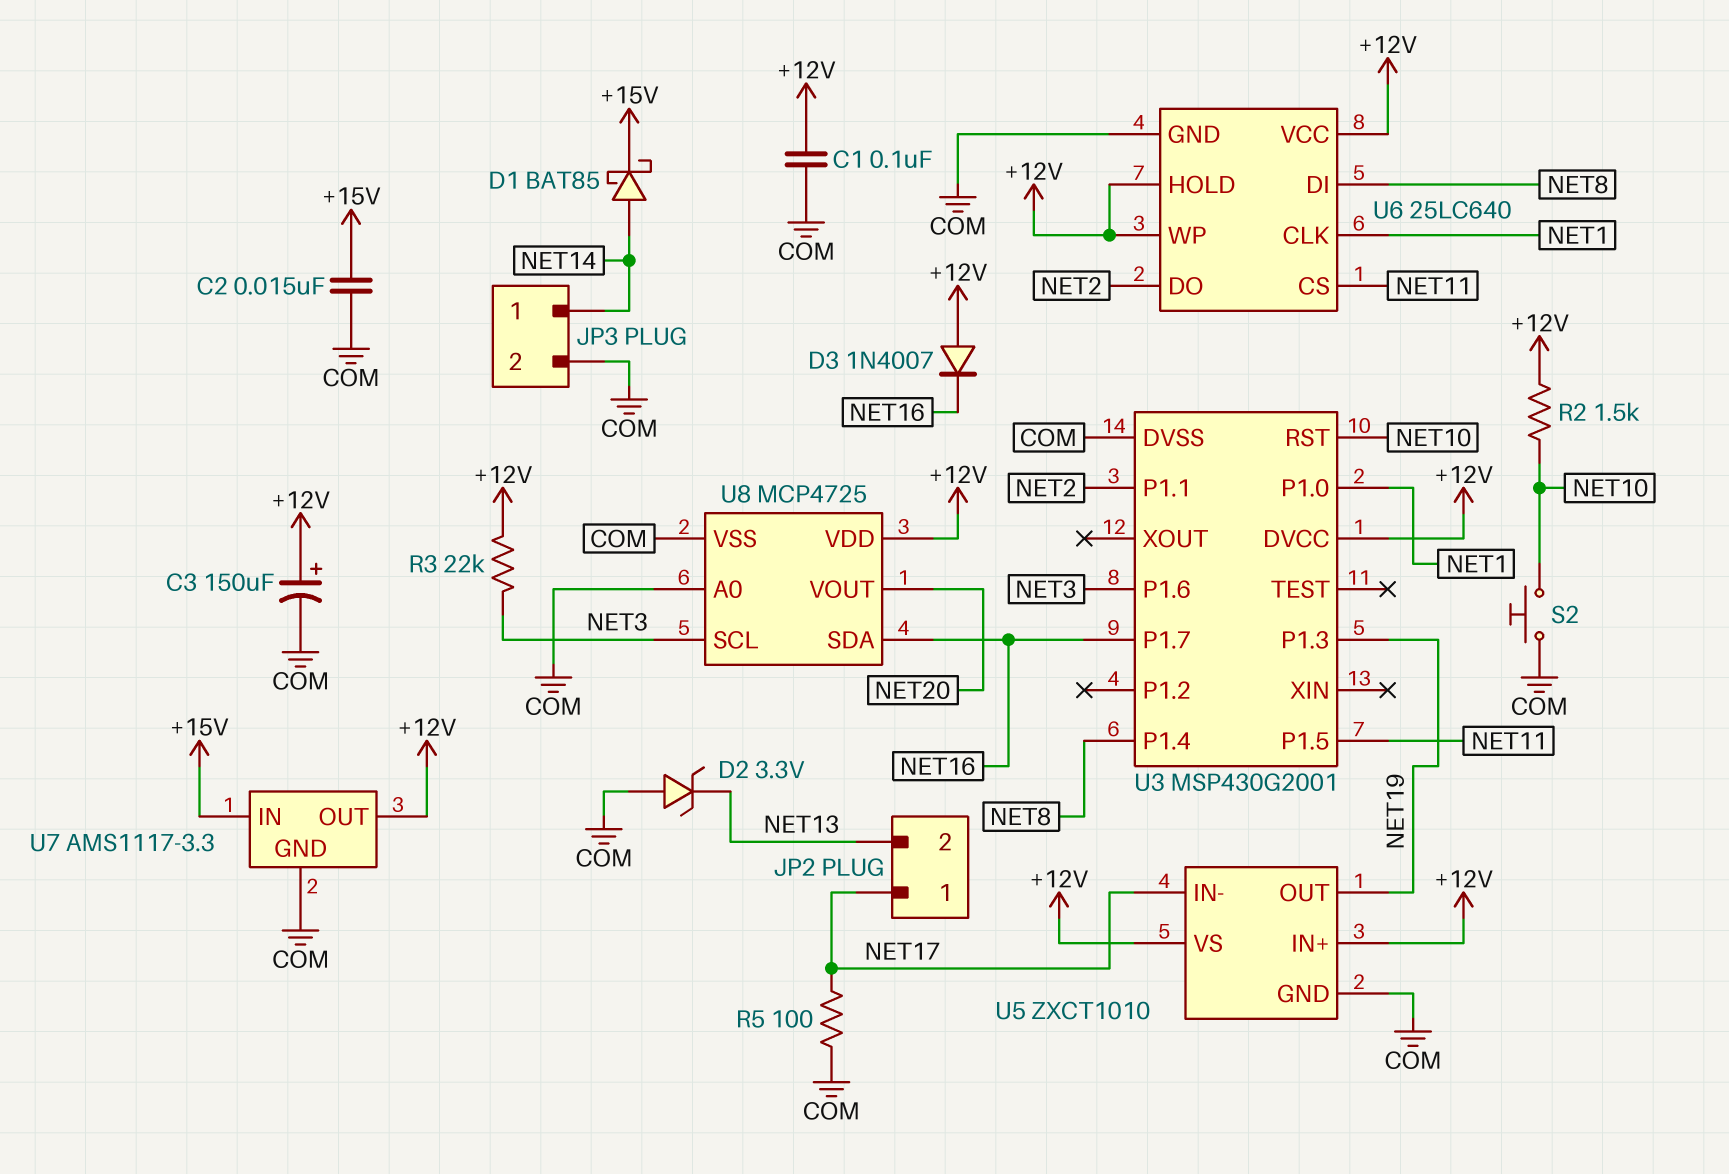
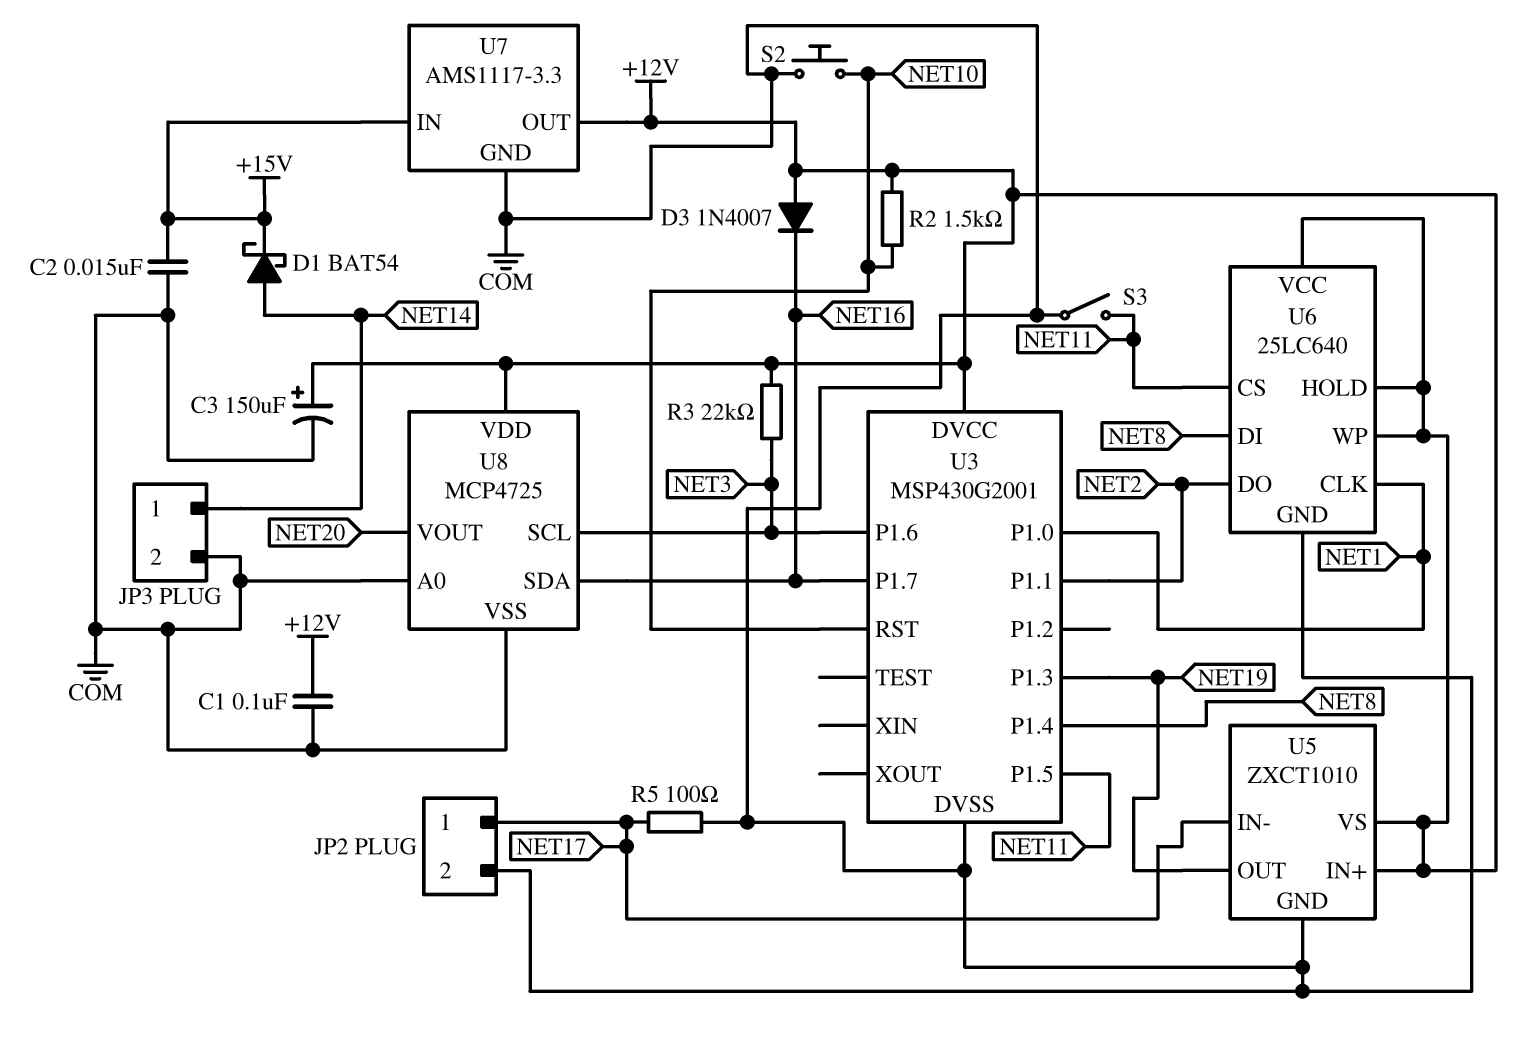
D1: schottky BAT85 (A NET14, K +15V) -> schottky BAT54 (A NET14, K +15V)
D2: zener 3.3V (A COM, K NET13) -> none
JP2 pin 2: NET13 -> COM
S3: none -> switch (COM, NET11)

